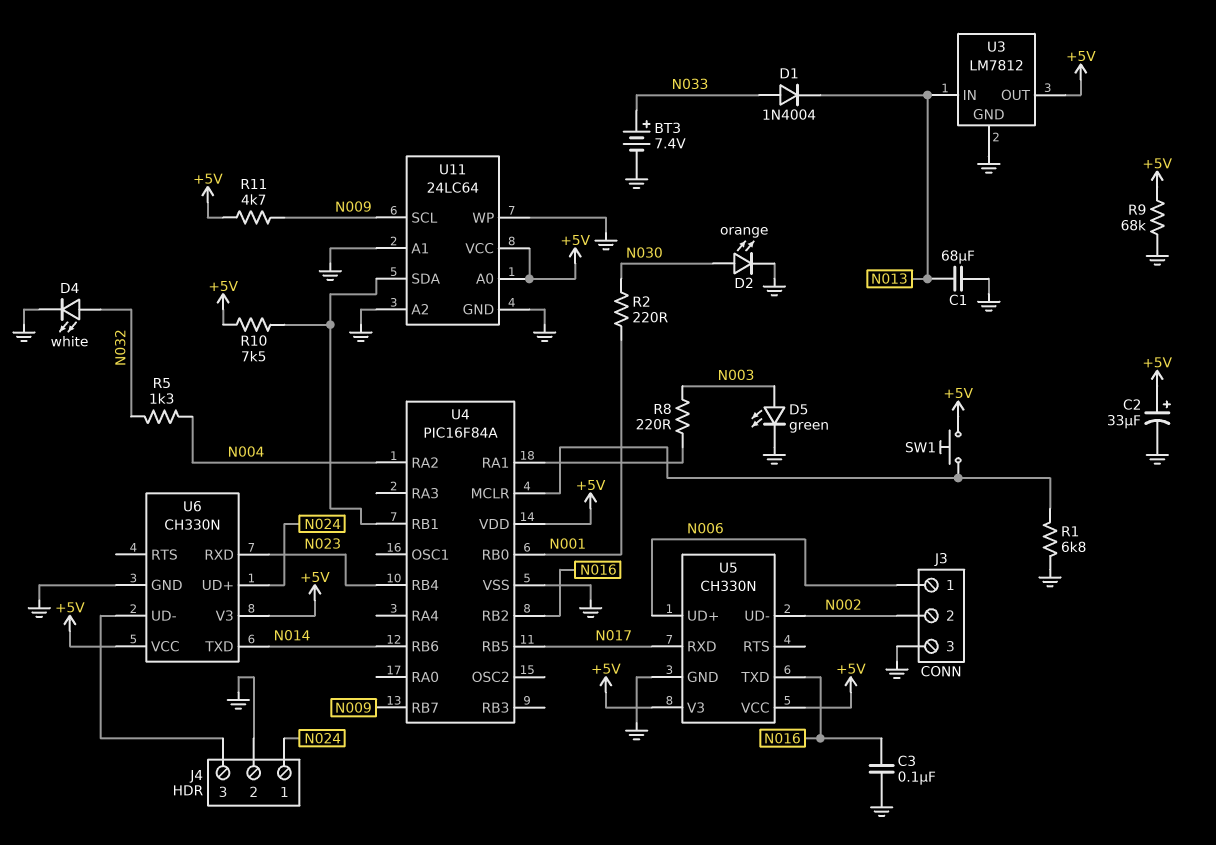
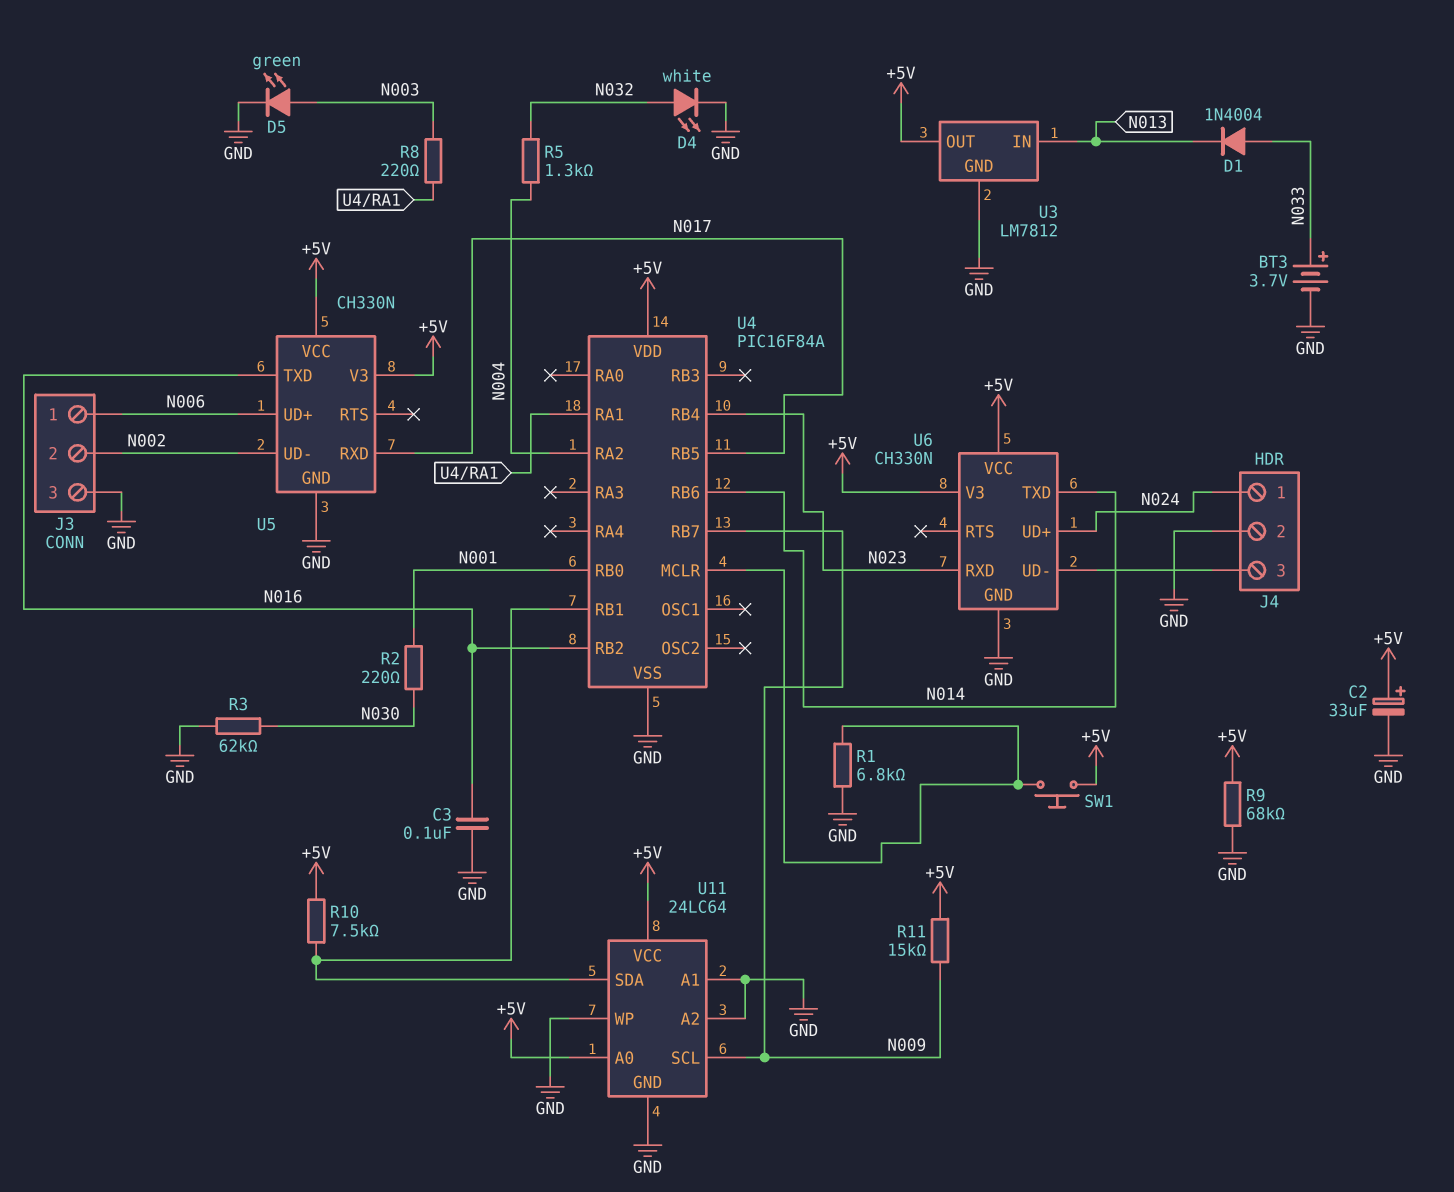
BT3: 7.4V (plus N033, minus GND) -> 3.7V (plus N033, minus GND)
C1: 68uF (GND, N013) -> none
D2: LED orange (A N030, K GND) -> none
R3: none -> 62k (GND, N030)
R11: 4.7k (+5V, N009) -> 15k (+5V, N009)

